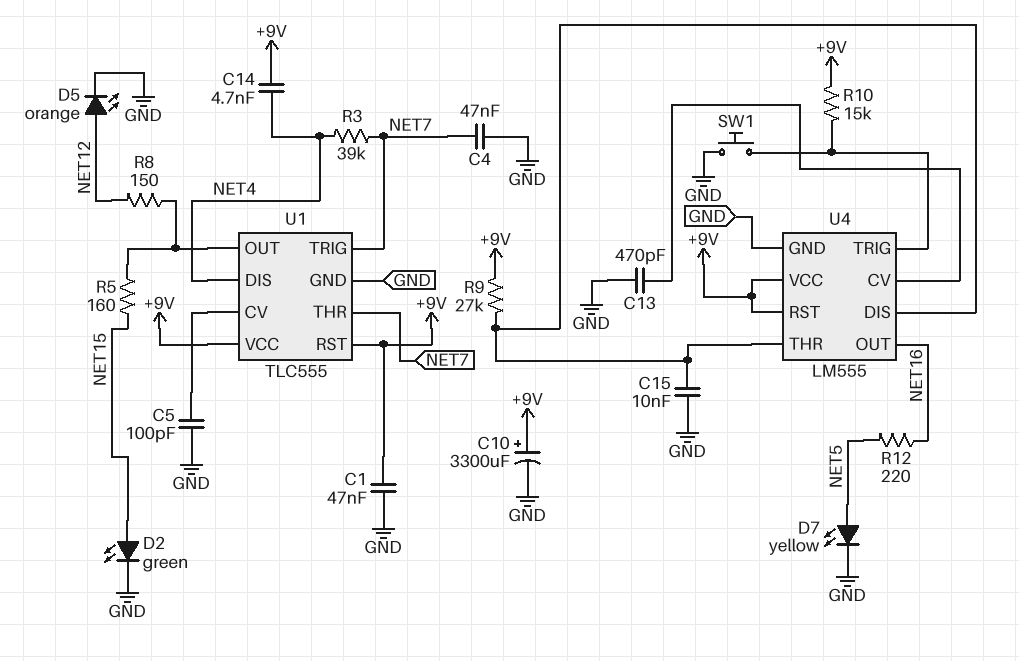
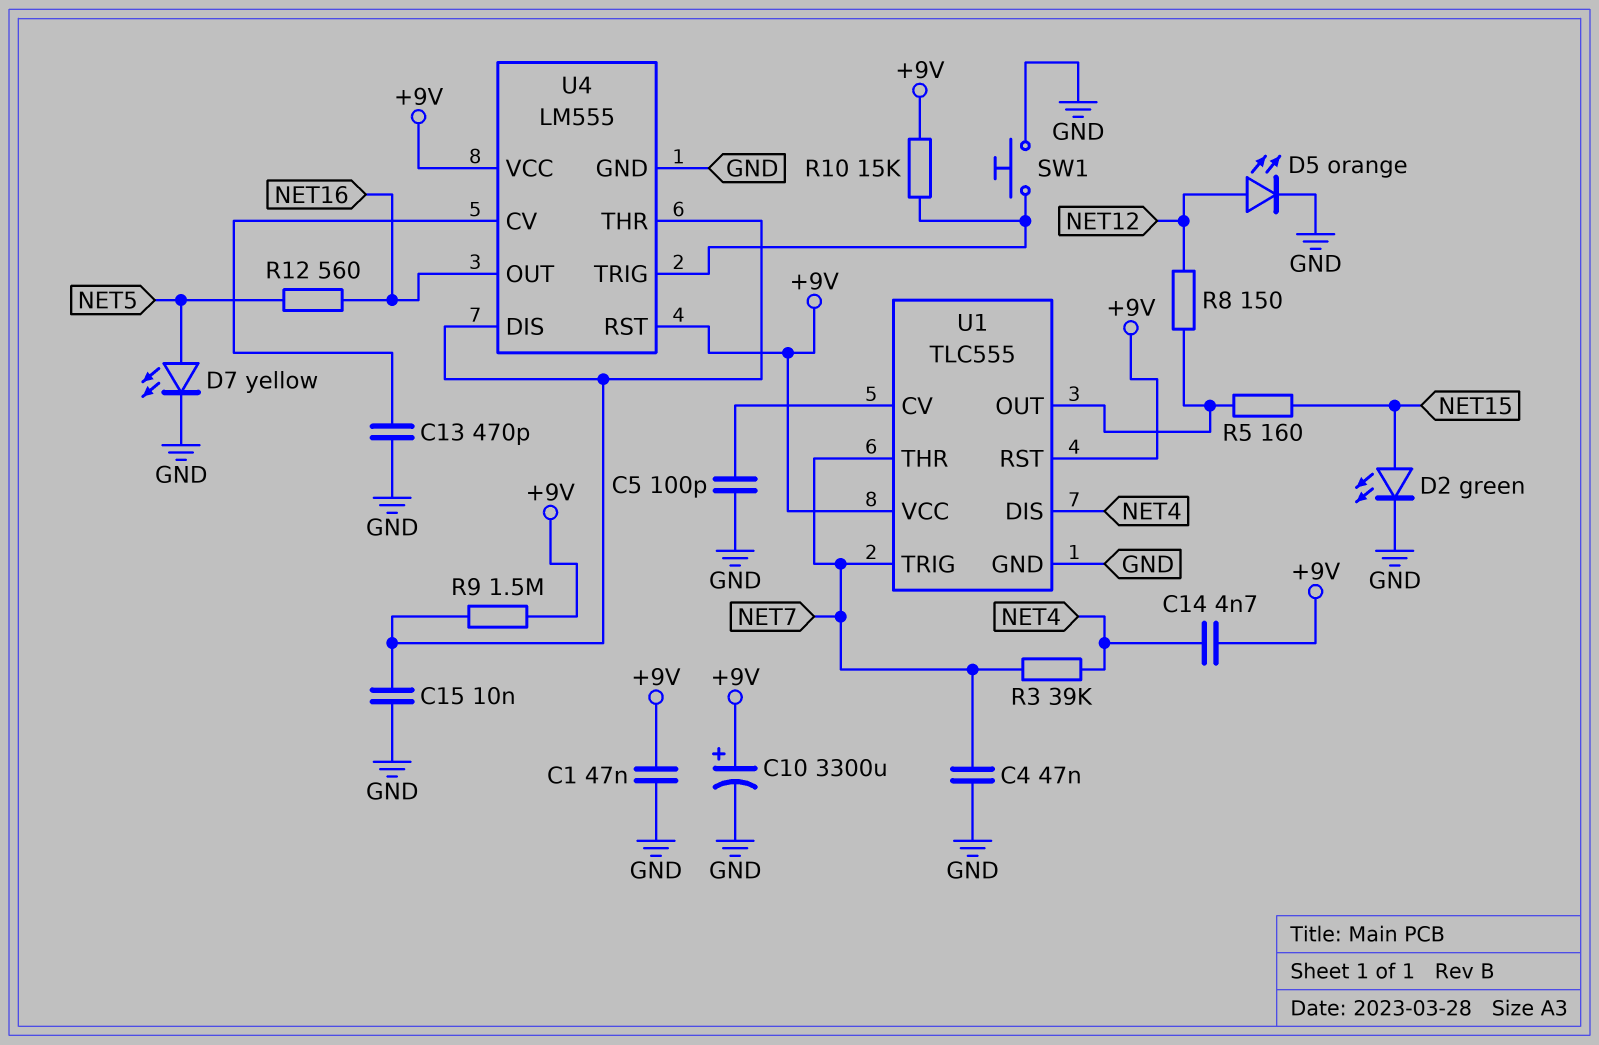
R9: 27k (+9V, U4/DIS) -> 1.5M (+9V, U4/DIS)
R12: 220 (NET5, NET16) -> 560 (NET5, NET16)

